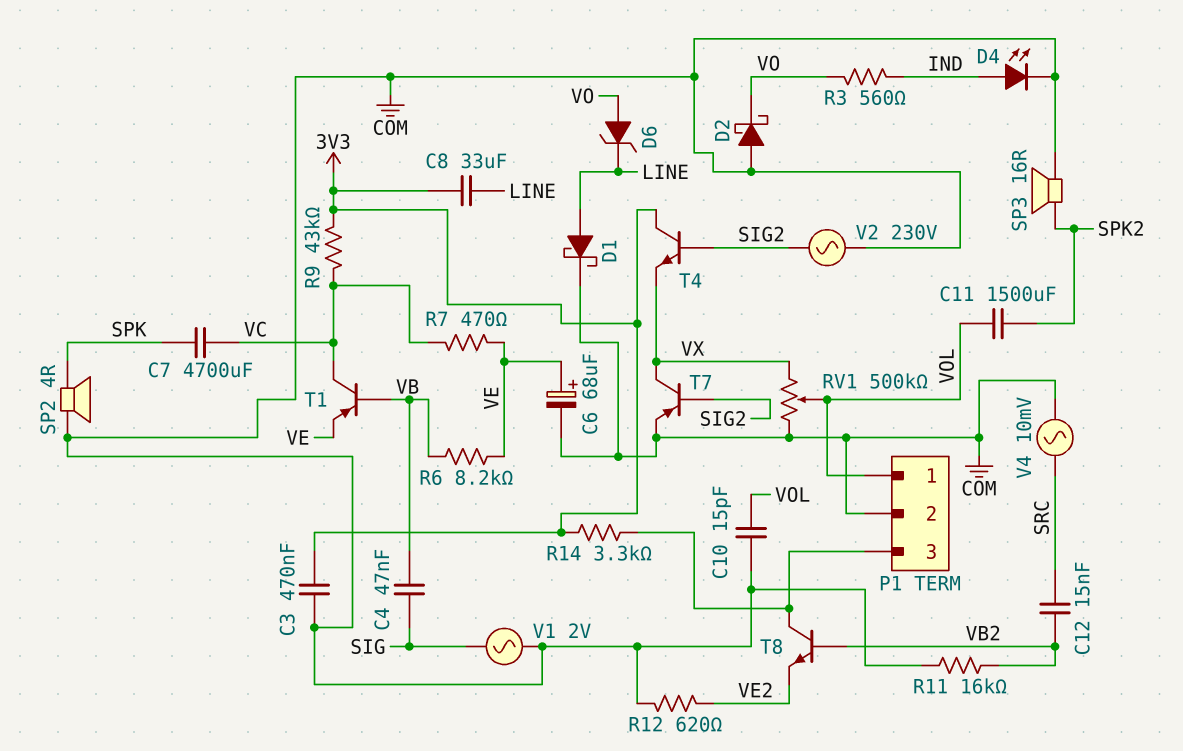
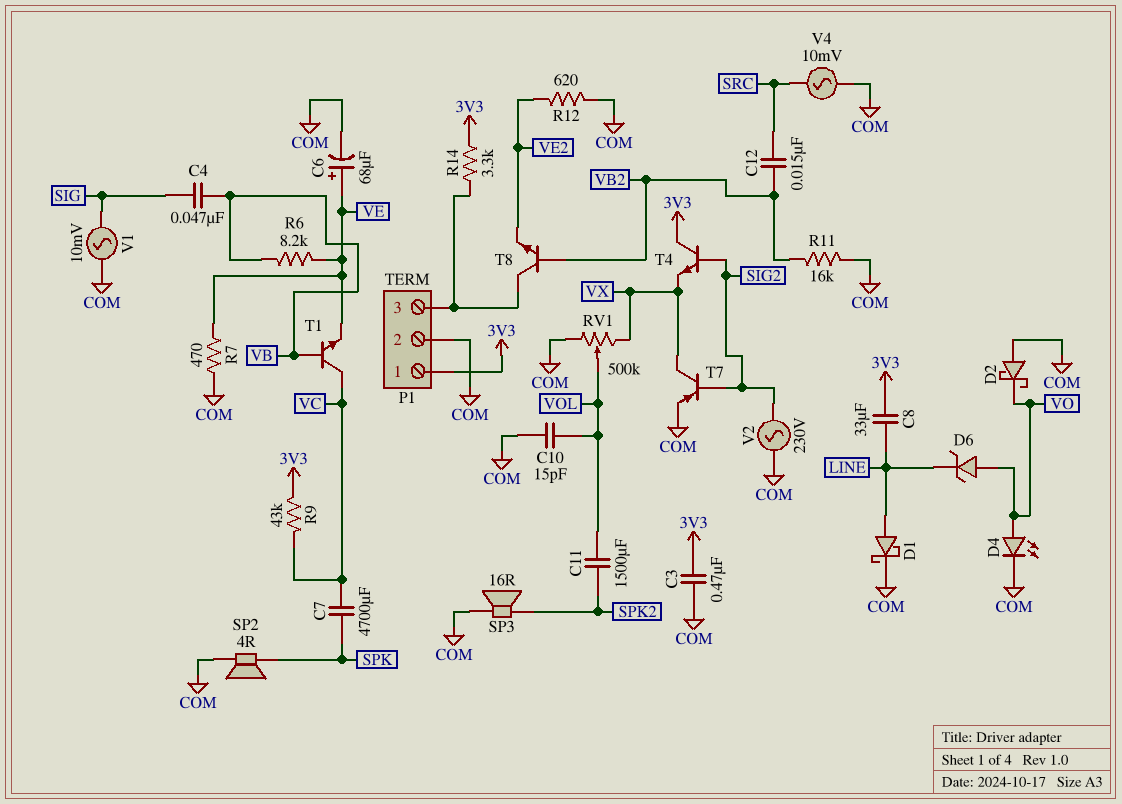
D4: LED (A IND, K COM) -> LED (A VO, K COM)
P1 pin 1: VOL -> 3V3
R3: 560 (IND, VO) -> none
R7: 470 (VC, VE) -> 470 (COM, VE)
T1: PNP (B VB, C VC, E VE) -> NPN (B VB, C VC, E VE)
V1: AC 2V (COM, SIG) -> AC 10mV (COM, SIG)

